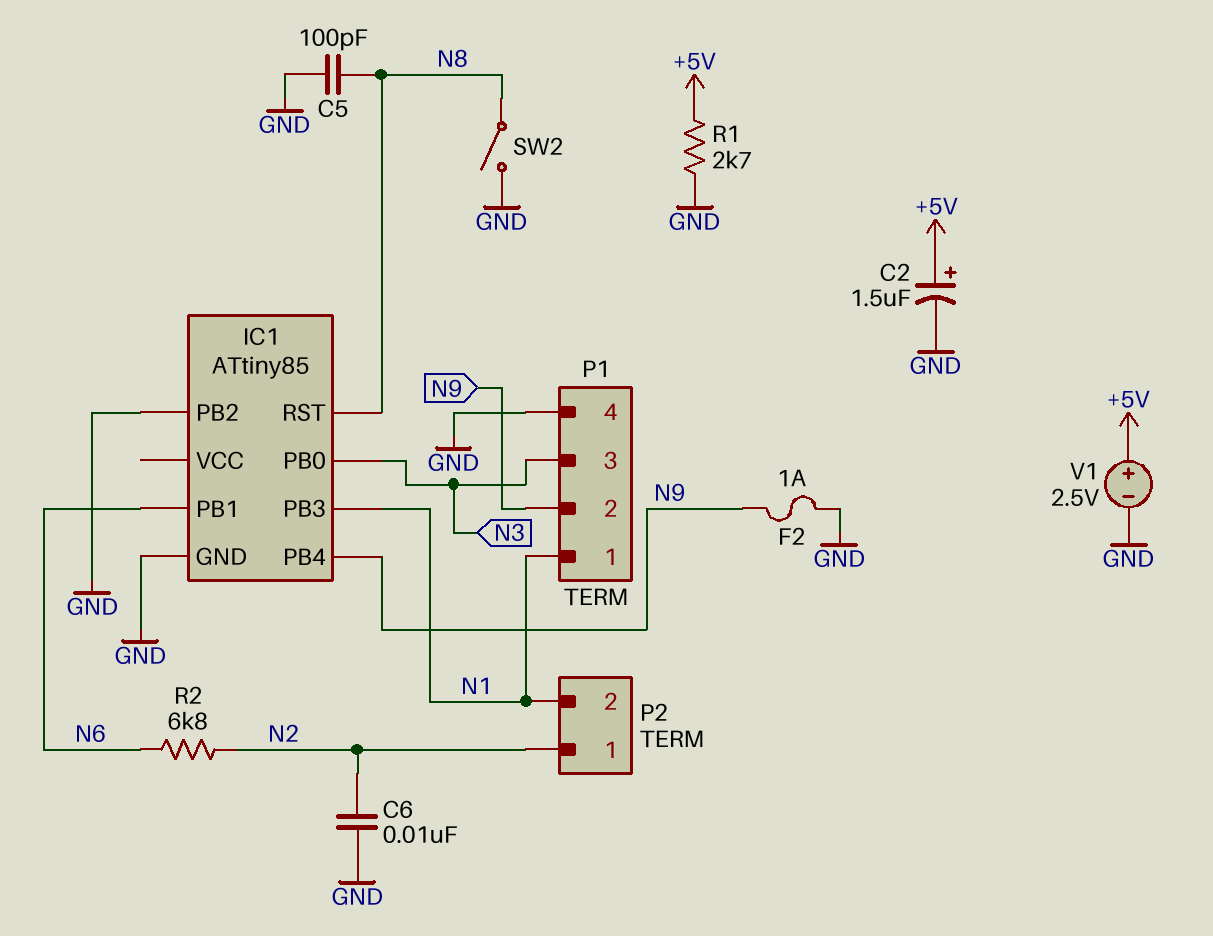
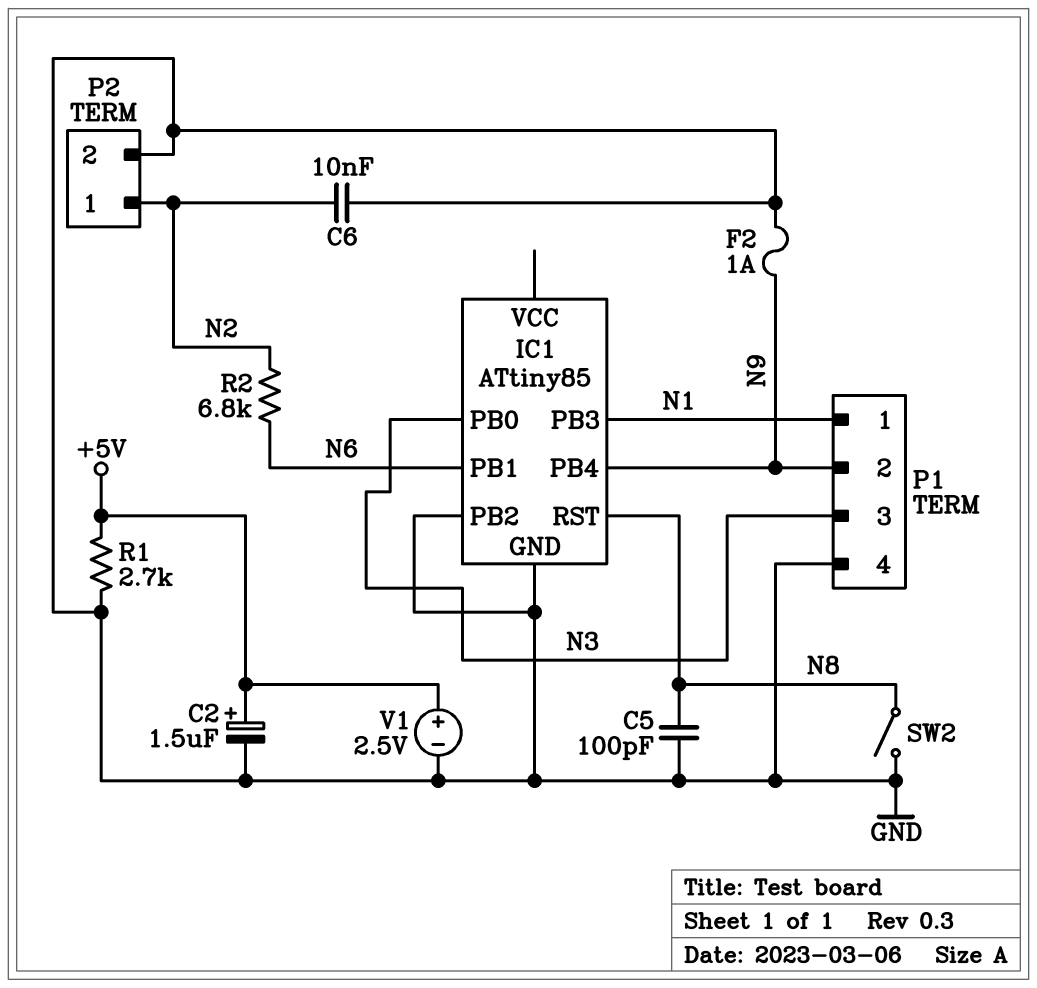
P2 pin 2: N1 -> GND

